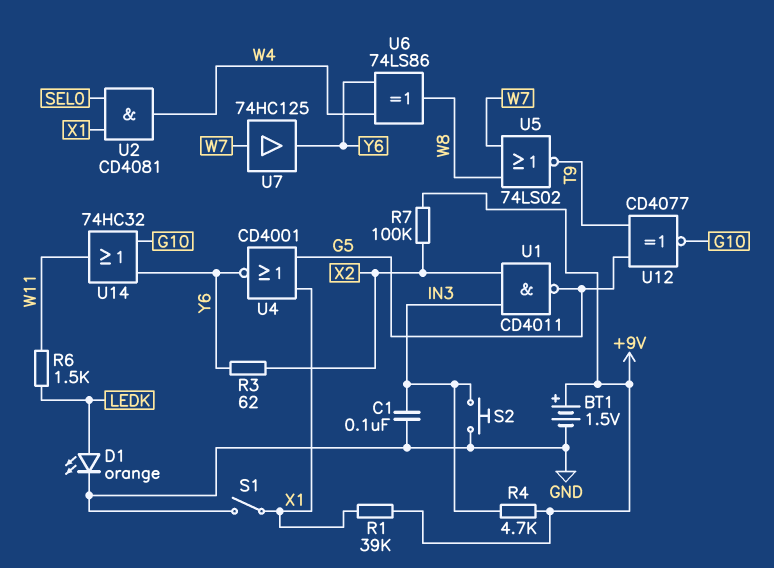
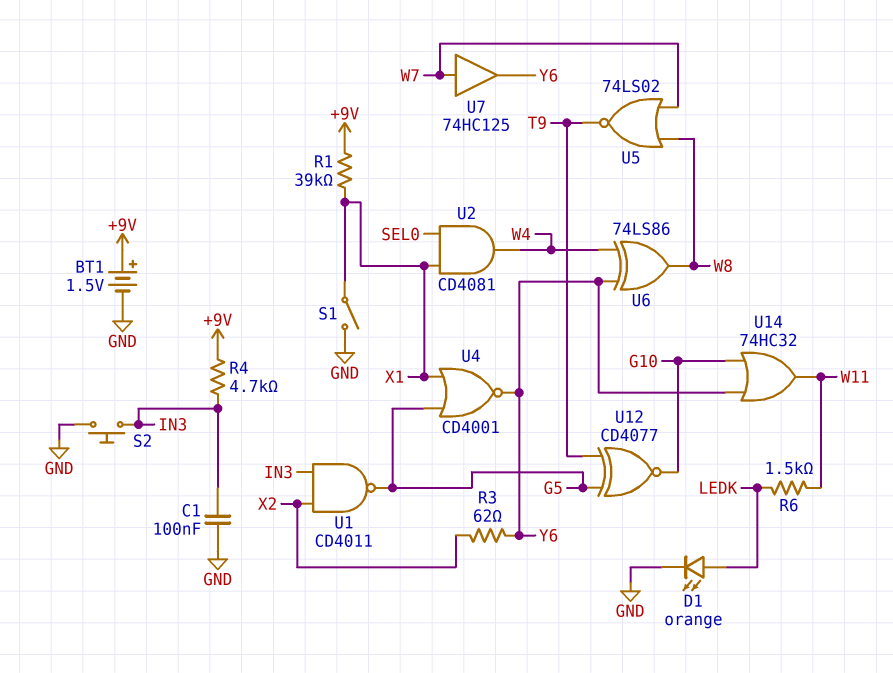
R7: 100k (+9V, X2) -> none

